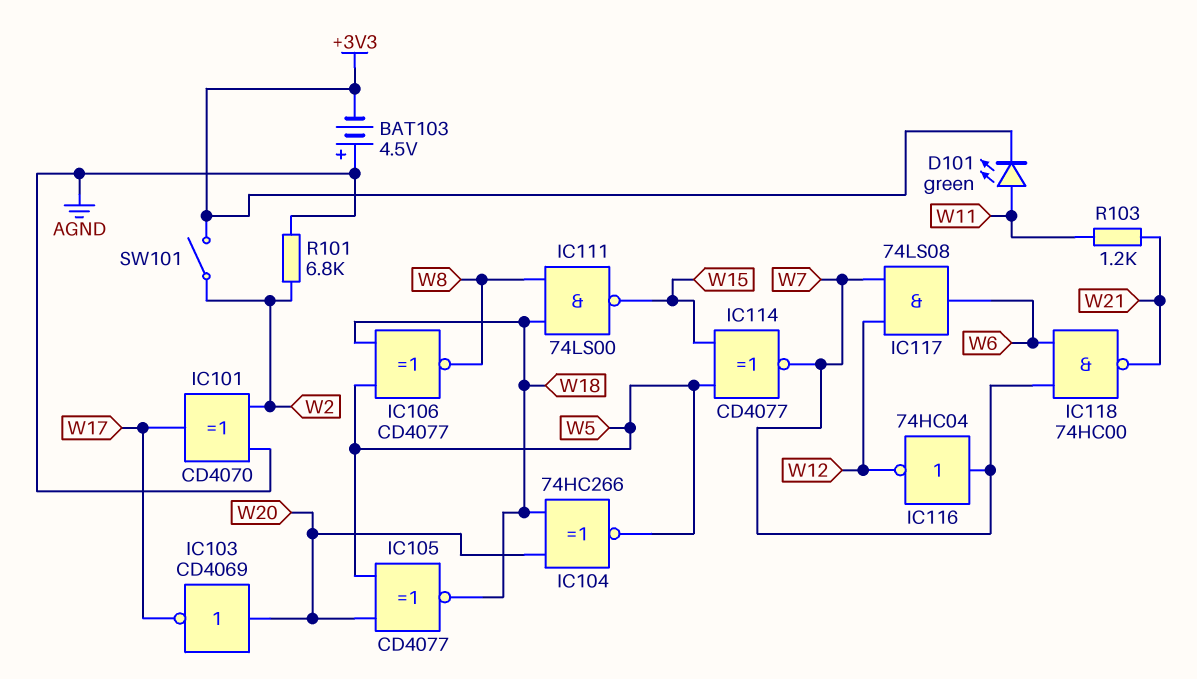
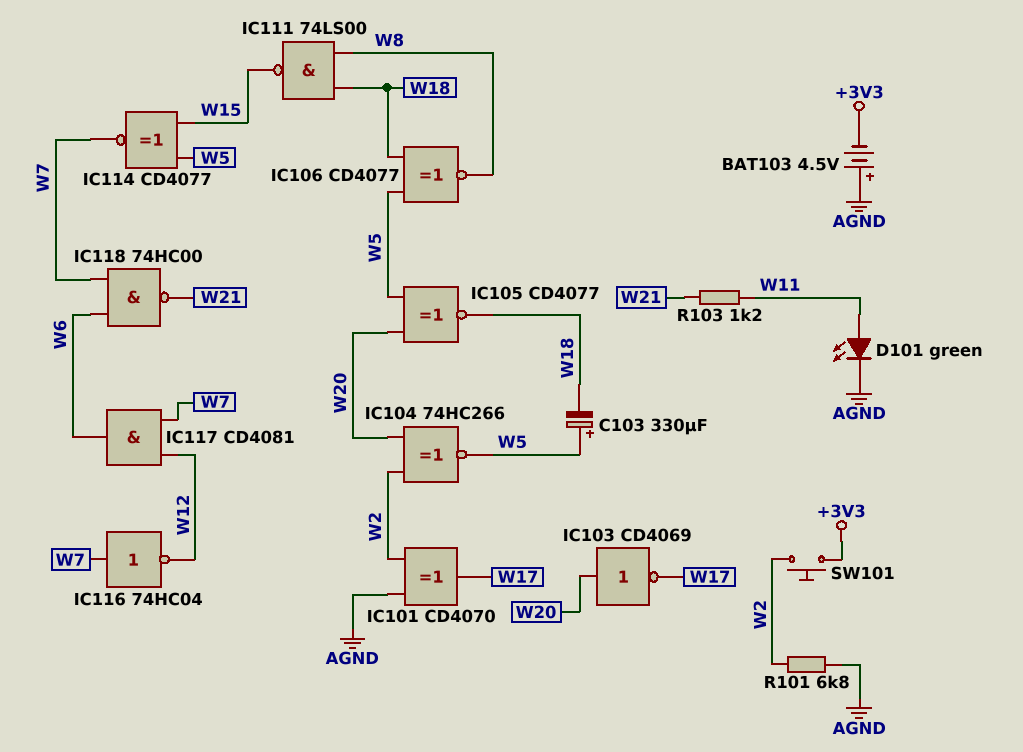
C103: none -> 330uF (plus W5, minus W18)
D101: LED green (A W11, K +3V3) -> LED green (A W11, K AGND)
IC104: XNOR 74HC266 (in W18, in W20, out W5) -> XNOR 74HC266 (in W2, in W20, out W5)
IC117: AND 74LS08 (in W7, in W12, out W6) -> AND CD4081 (in W7, in W12, out W6)
SW101: switch (+3V3, W2) -> button (+3V3, W2)

